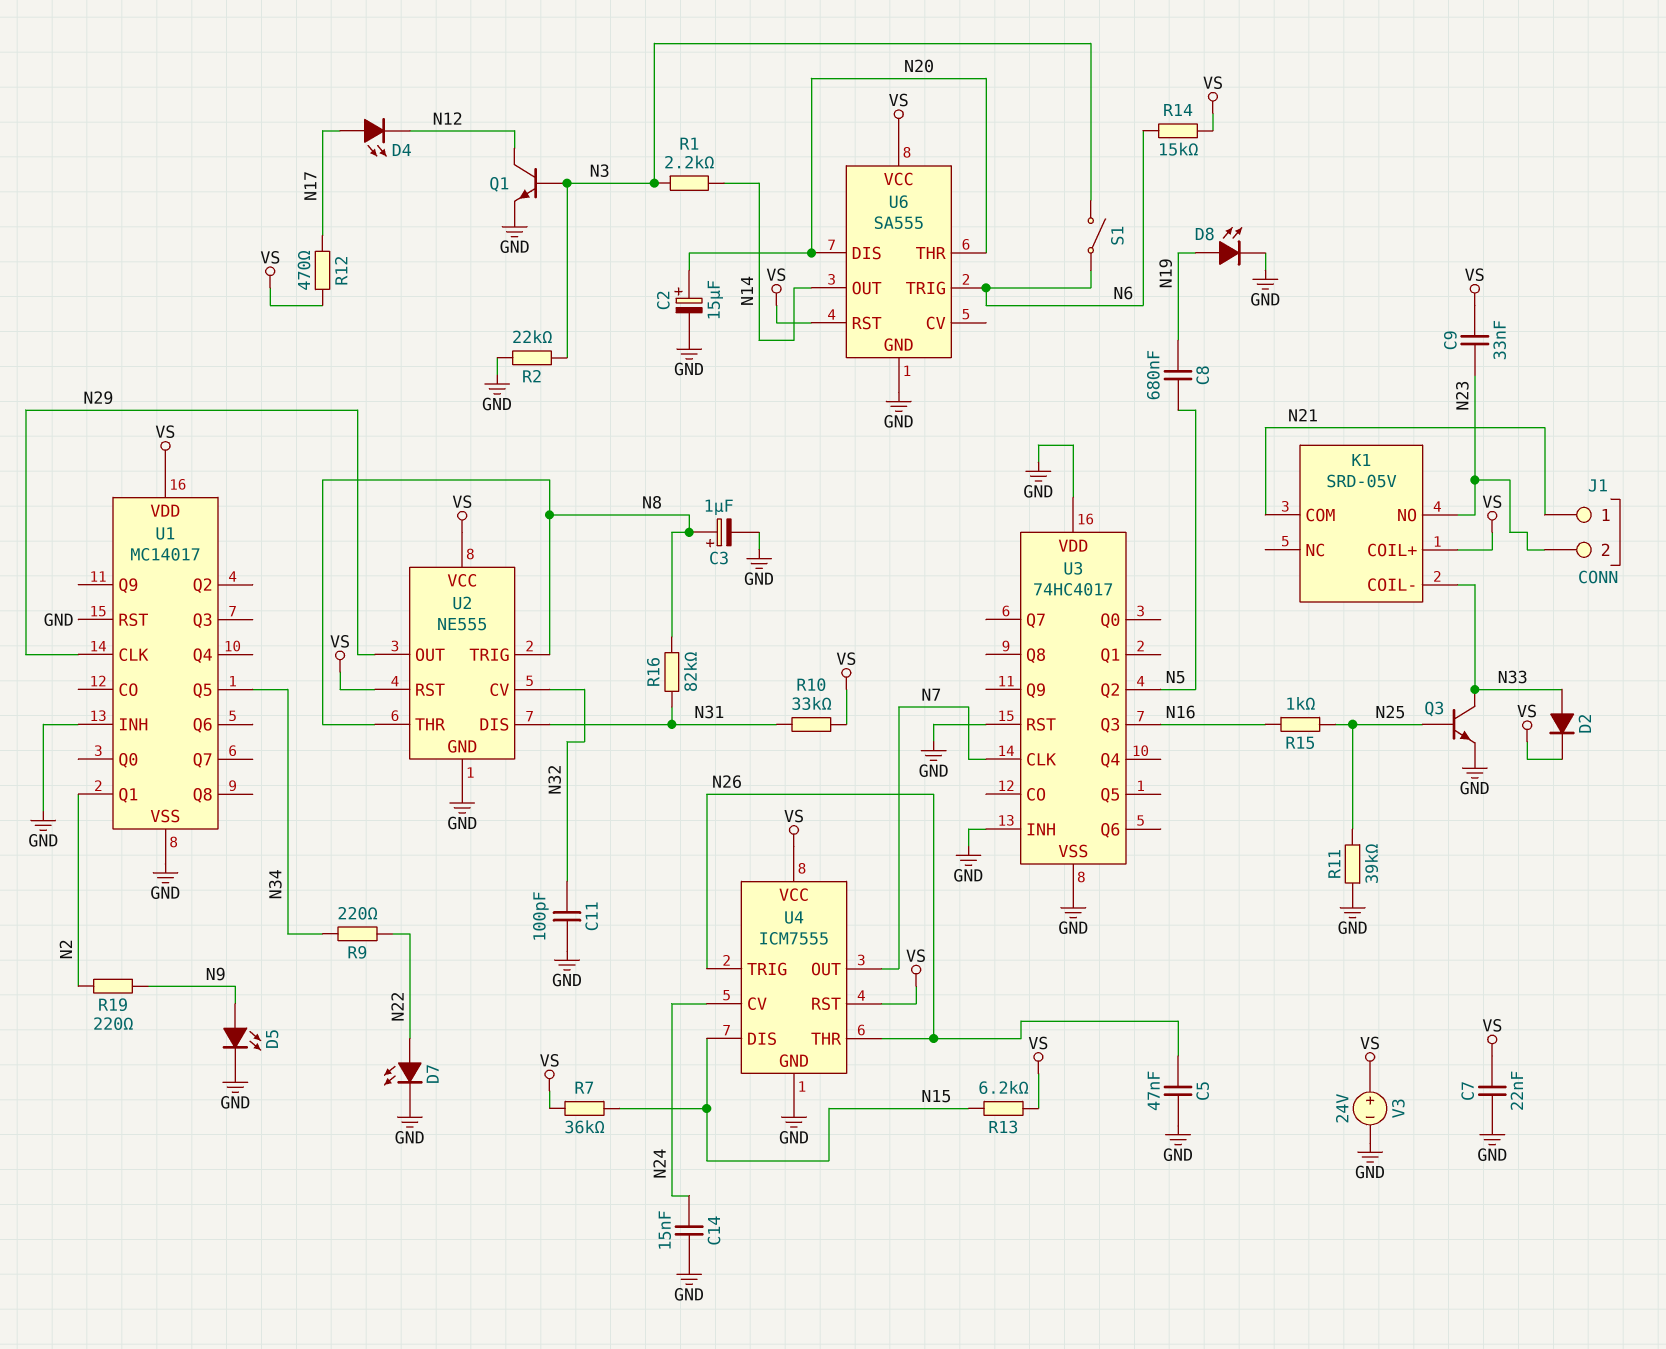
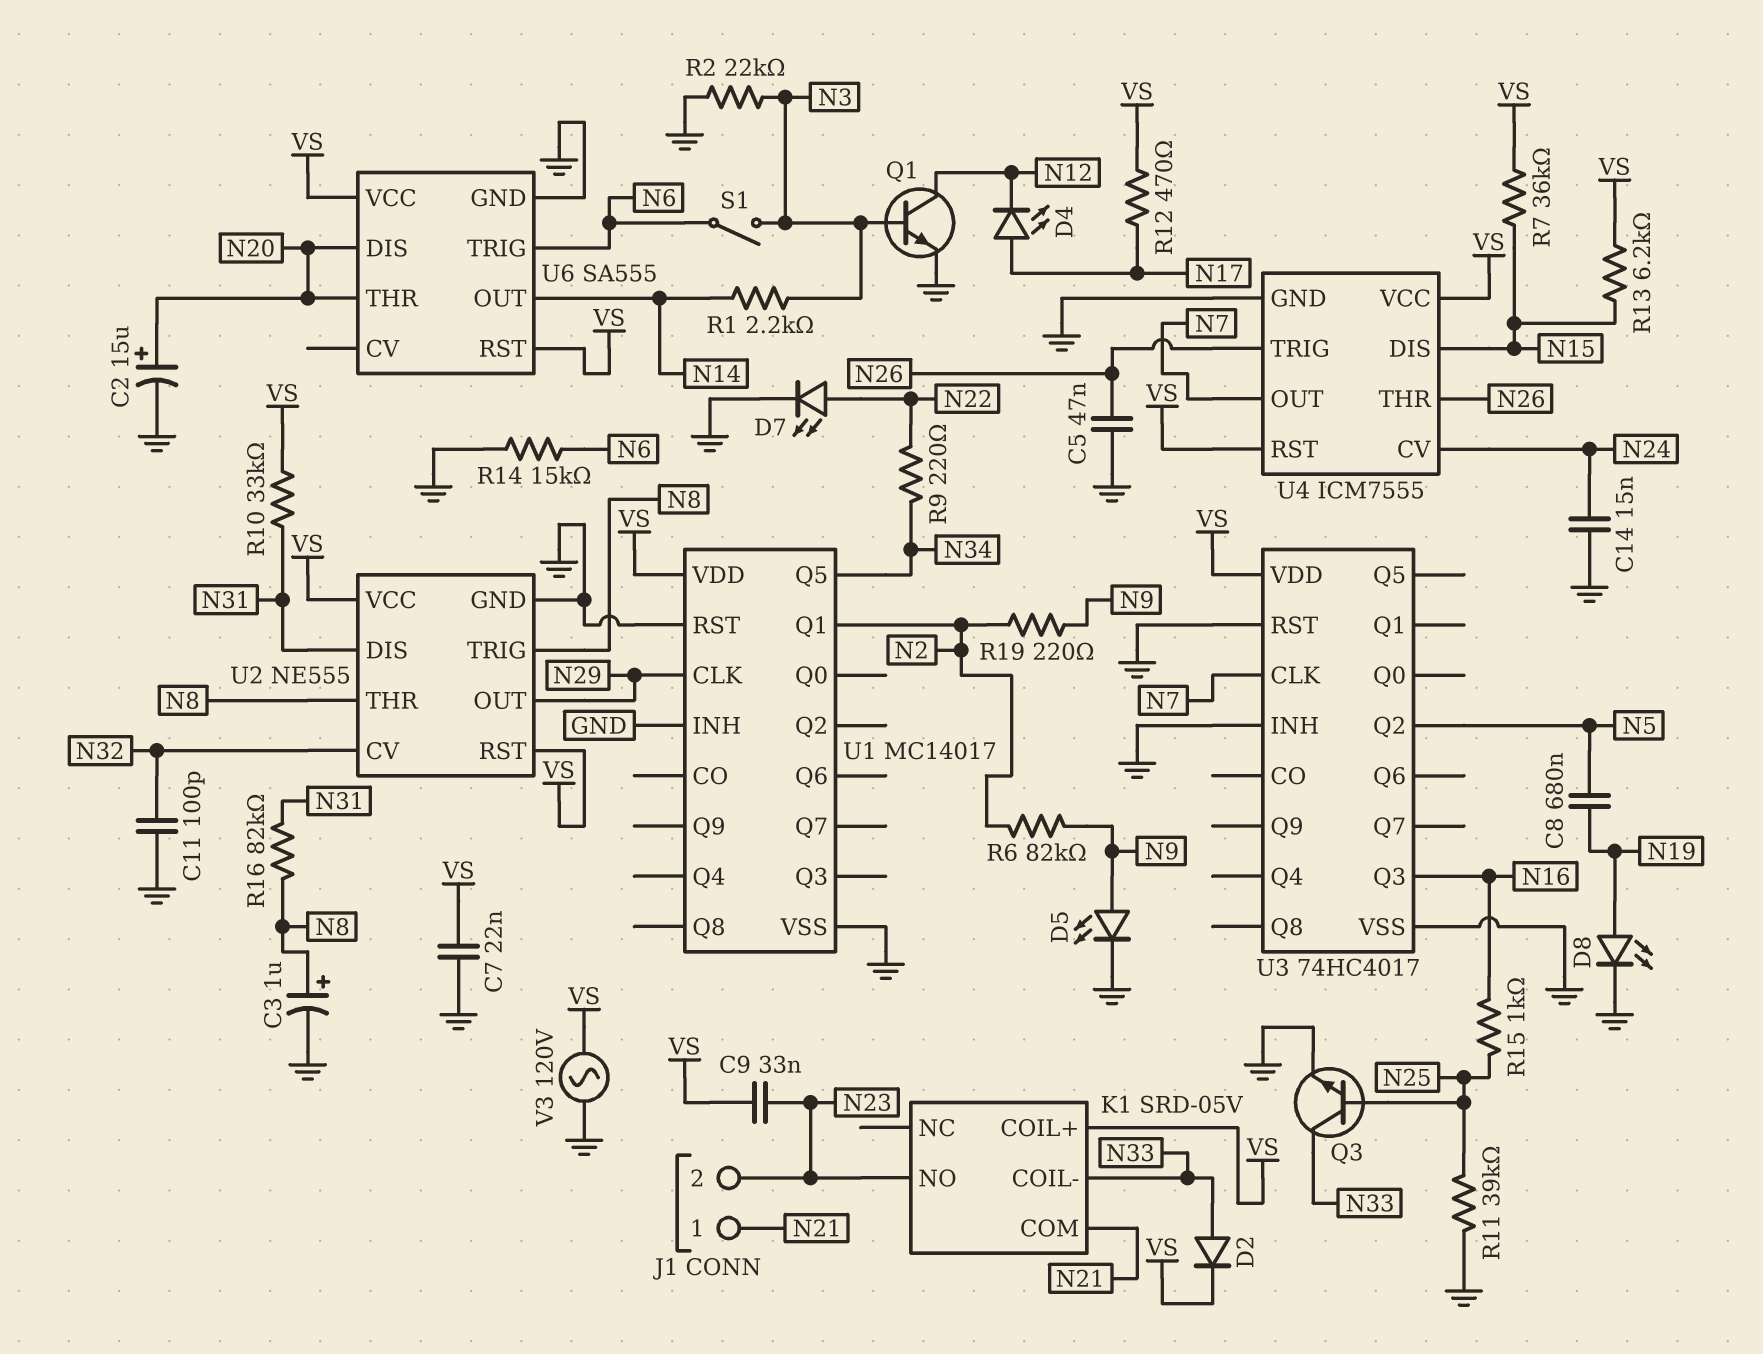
R6: none -> 82k (N2, N9)
R14: 15k (N6, VS) -> 15k (GND, N6)
U3 pin VDD: GND -> VS
V3: 24V (plus VS, minus GND) -> AC 120V (GND, VS)

